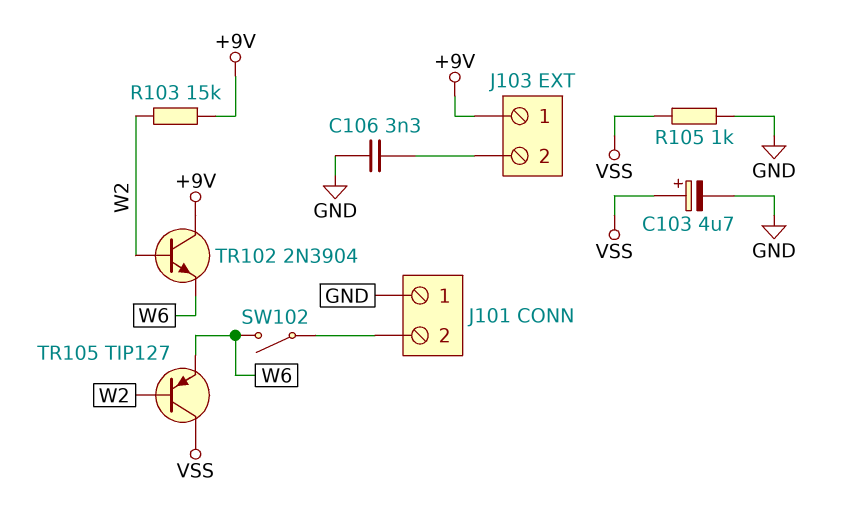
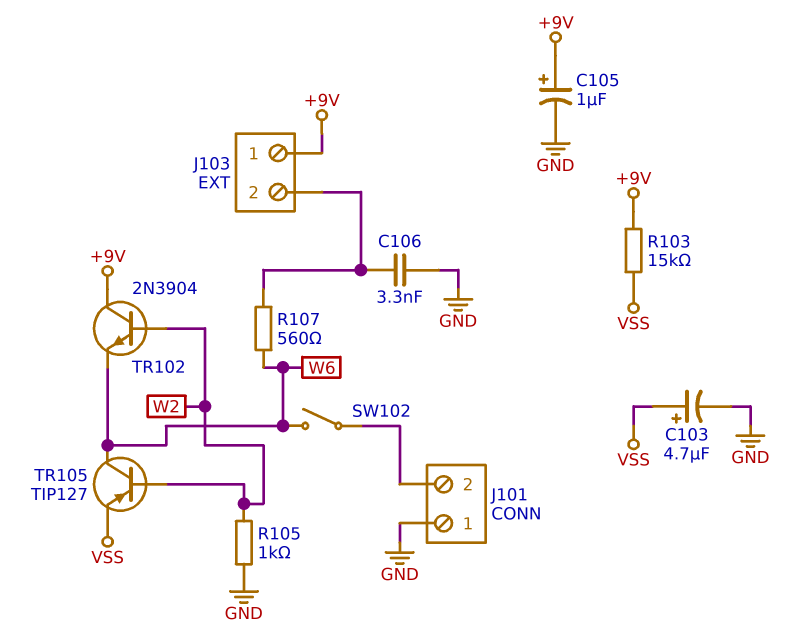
C105: none -> 1uF (plus +9V, minus GND)
R103: 15k (+9V, W2) -> 15k (+9V, VSS)
R105: 1k (GND, VSS) -> 1k (GND, W2)
R107: none -> 560 (J103/2, W6)
TR105: PNP TIP127 (B W2, C VSS, E W6) -> PNP TIP127 (B W2, C W6, E VSS)

